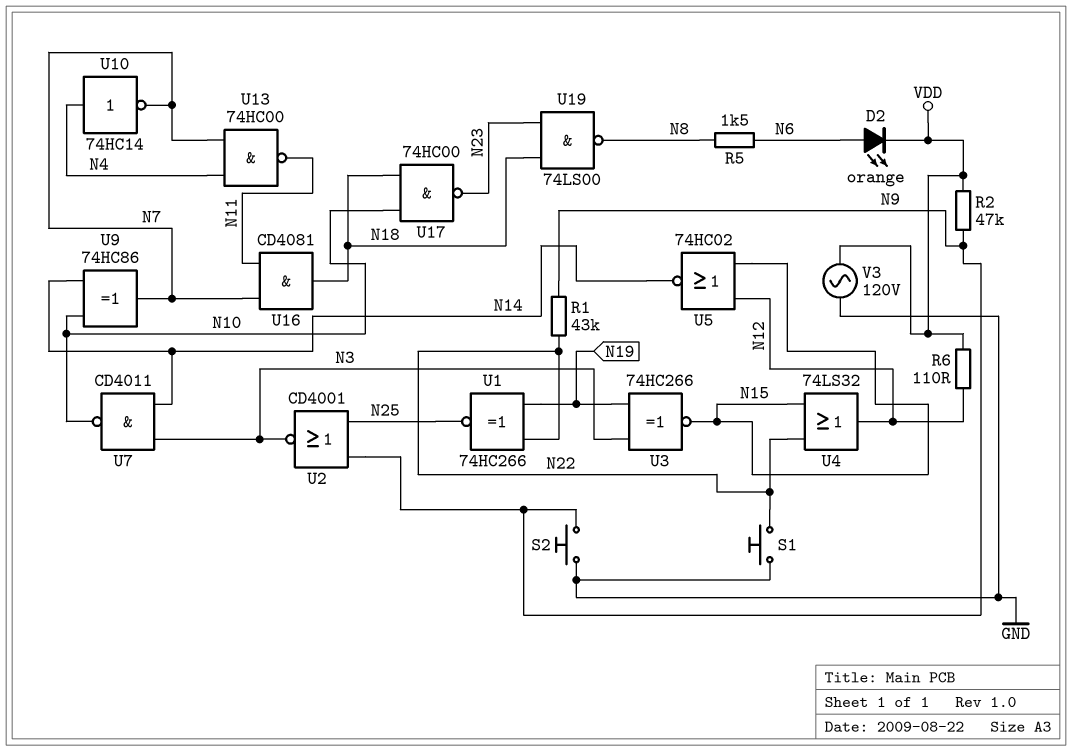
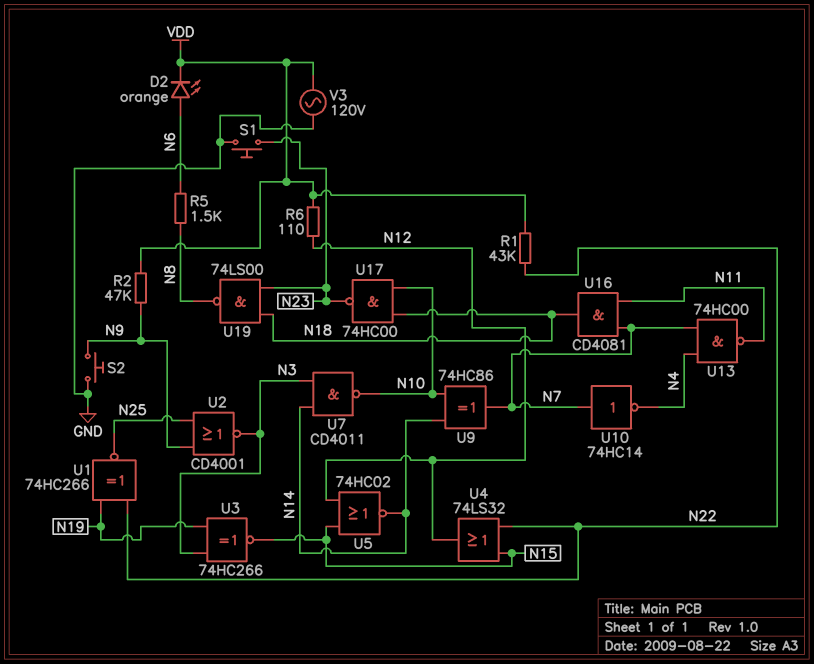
R1: 43k (N9, N22) -> 43k (N22, VDD)
S1: button (GND, N22) -> button (GND, N23)
U10: NOT 74HC14 (in N4, out N7) -> NOT 74HC14 (in N7, out N4)

